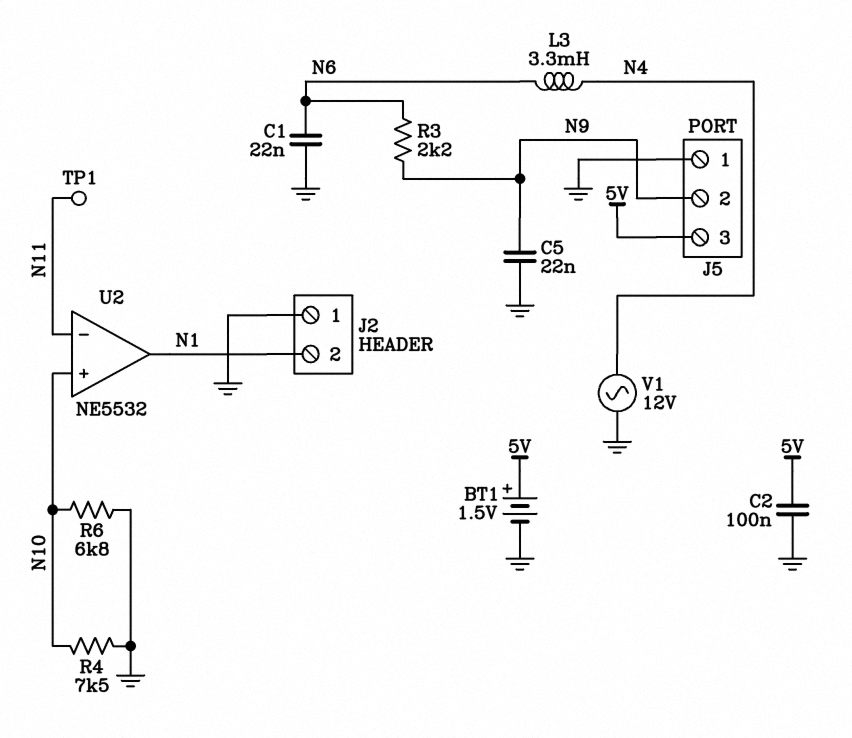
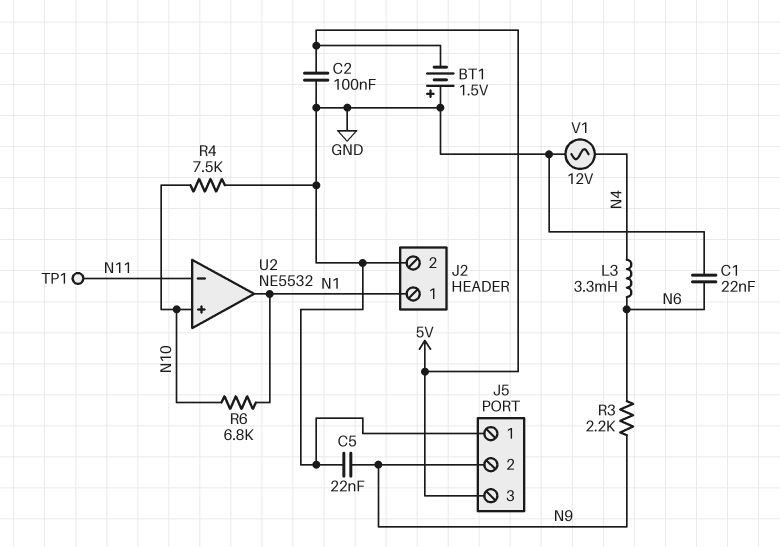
BT1: 1.5V (plus 5V, minus GND) -> 1.5V (plus GND, minus 5V)
J2 pin 1: GND -> N1
J2 pin 2: N1 -> GND
R6: 6.8k (GND, N10) -> 6.8k (N1, N10)

